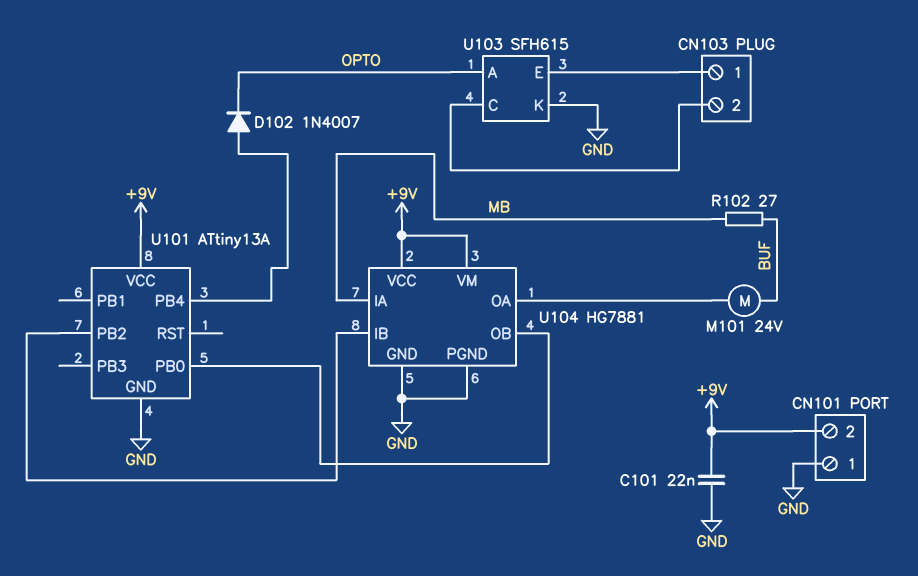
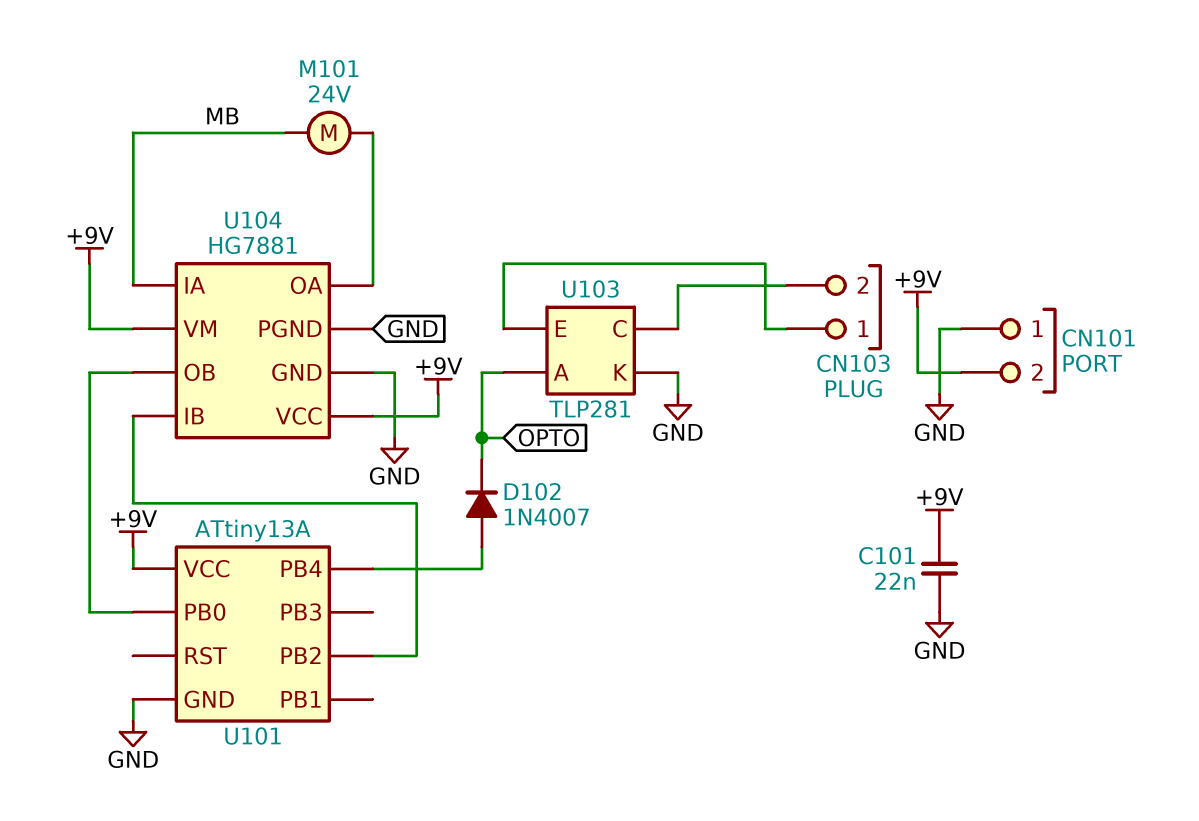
M101: motor 24V (BUF, U104/OA) -> motor 24V (MB, U104/OA)
R102: 27 (BUF, MB) -> none
U103: SFH615 -> TLP281

